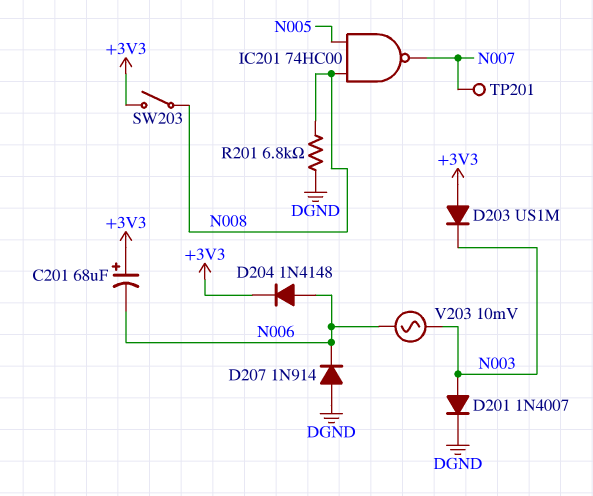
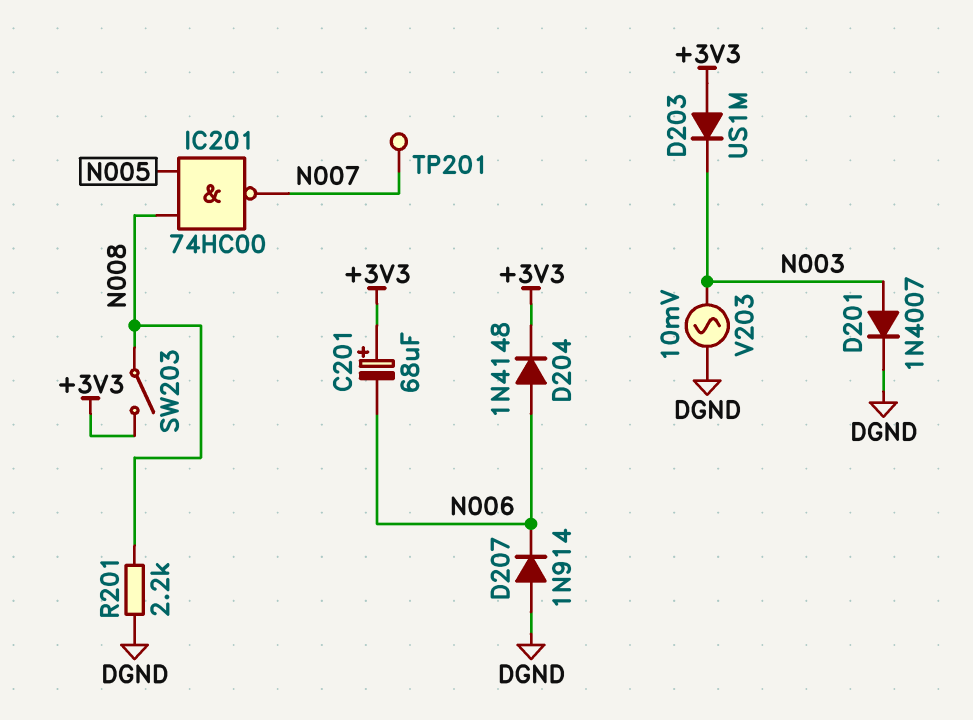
R201: 6.8k (DGND, N008) -> 2.2k (DGND, N008)
V203: AC 10mV (N003, N006) -> AC 10mV (DGND, N003)

